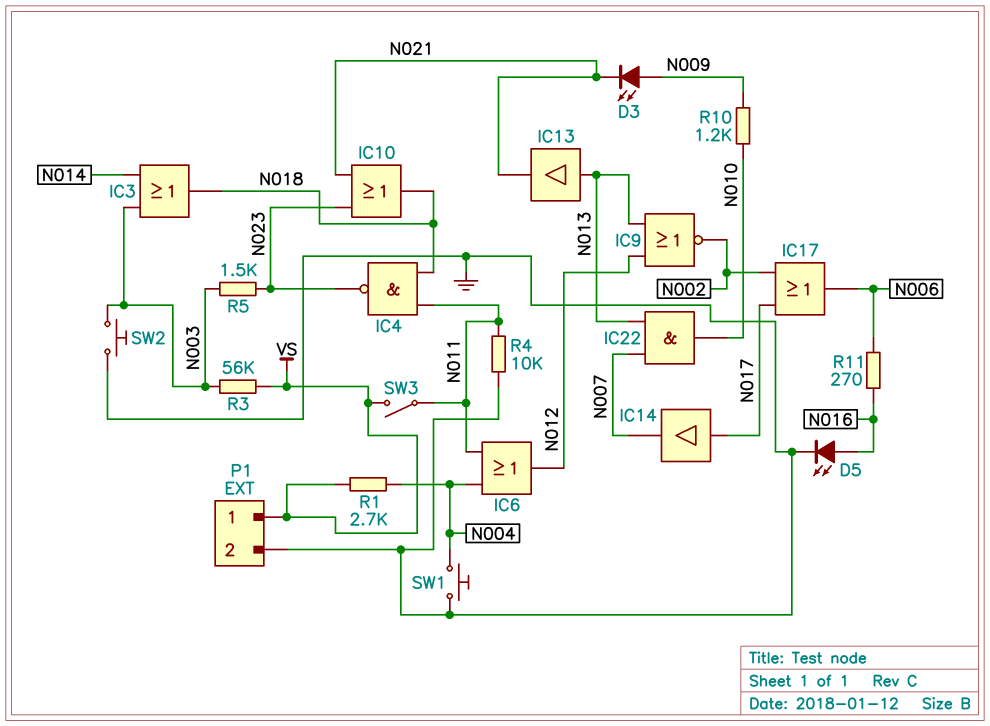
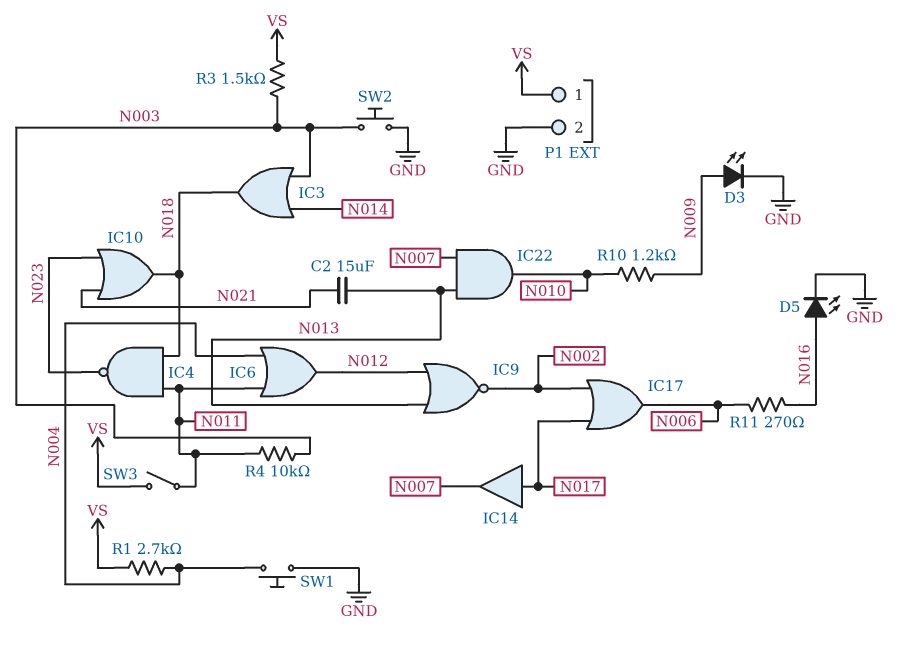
C2: none -> 15uF (N013, N021)
D3: LED (A N009, K N021) -> LED (A N009, K GND)
IC13: buffer (in N013, out N021) -> none
R3: 56k (N003, VS) -> 1.5k (N003, VS)
R4: 10k (GND, N011) -> 10k (N003, N011)
R5: 1.5k (N003, N023) -> none

